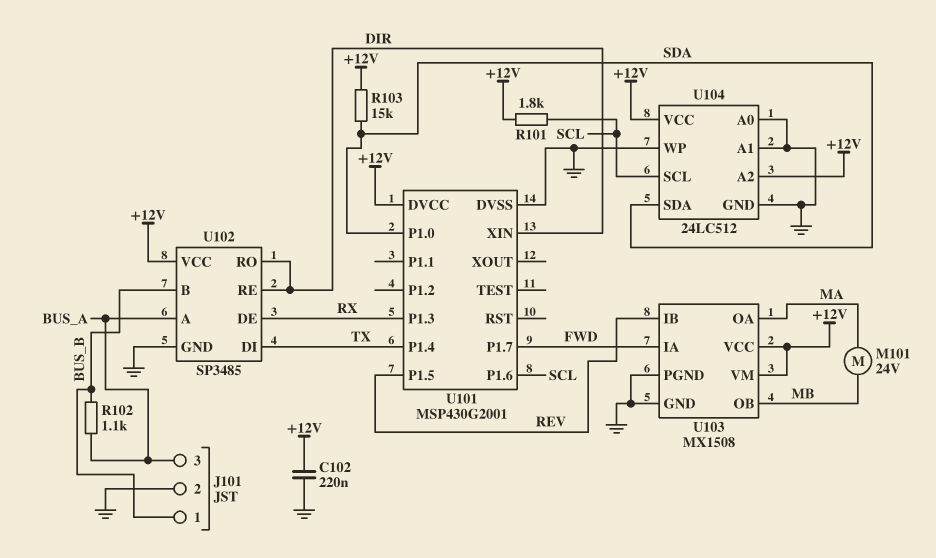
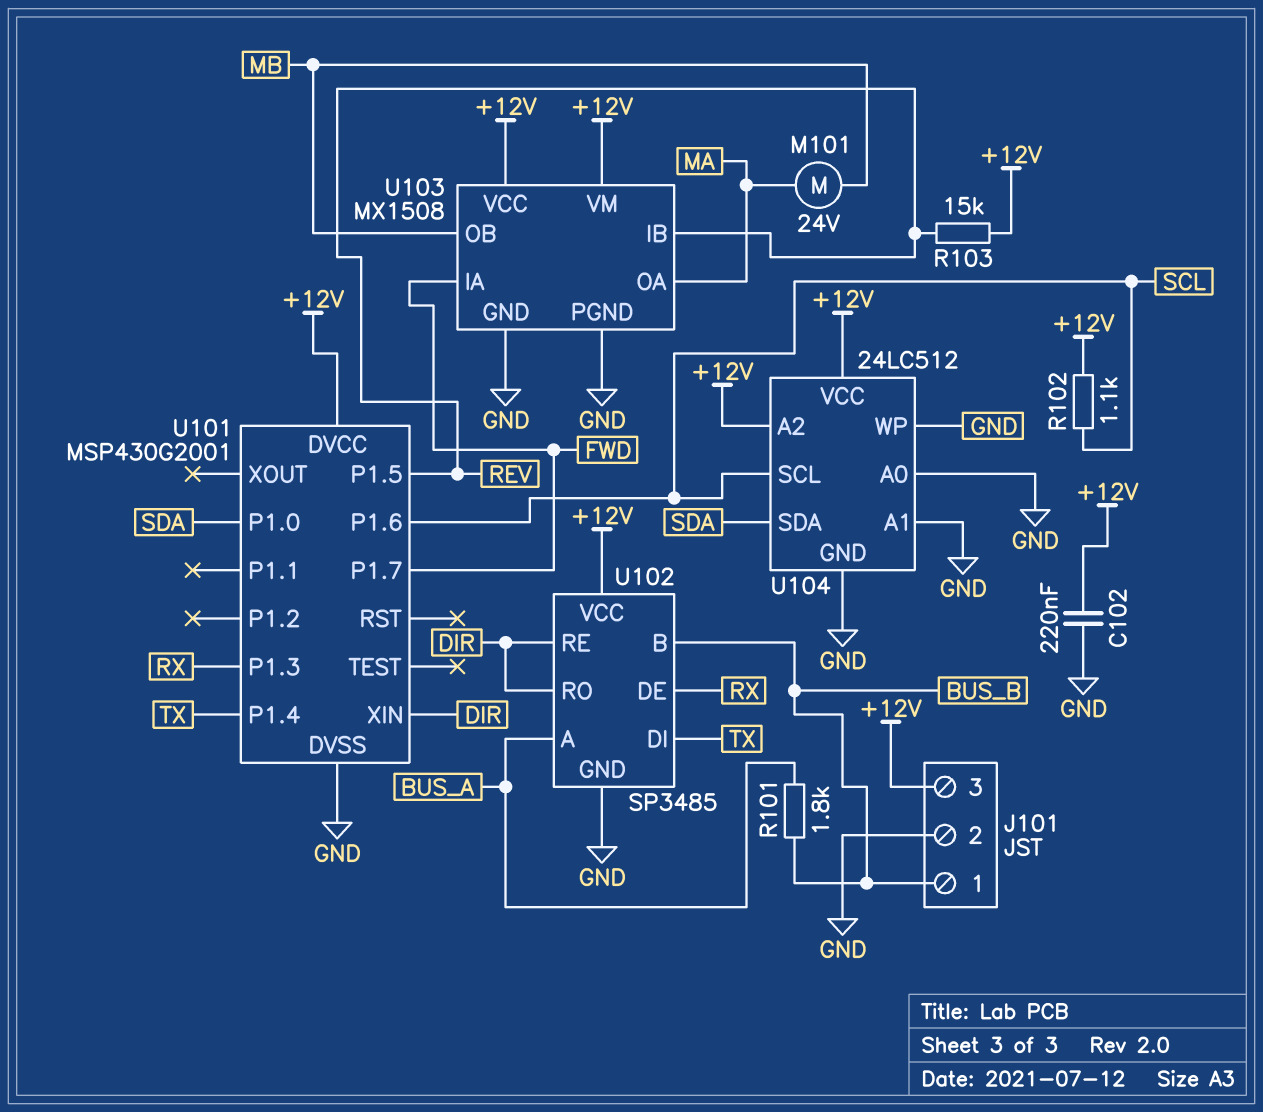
J101 pin 3: BUS_A -> +12V
R101: 1.8k (+12V, SCL) -> 1.8k (BUS_A, BUS_B)
R102: 1.1k (BUS_A, BUS_B) -> 1.1k (+12V, SCL)
R103: 15k (+12V, SDA) -> 15k (+12V, REV)

